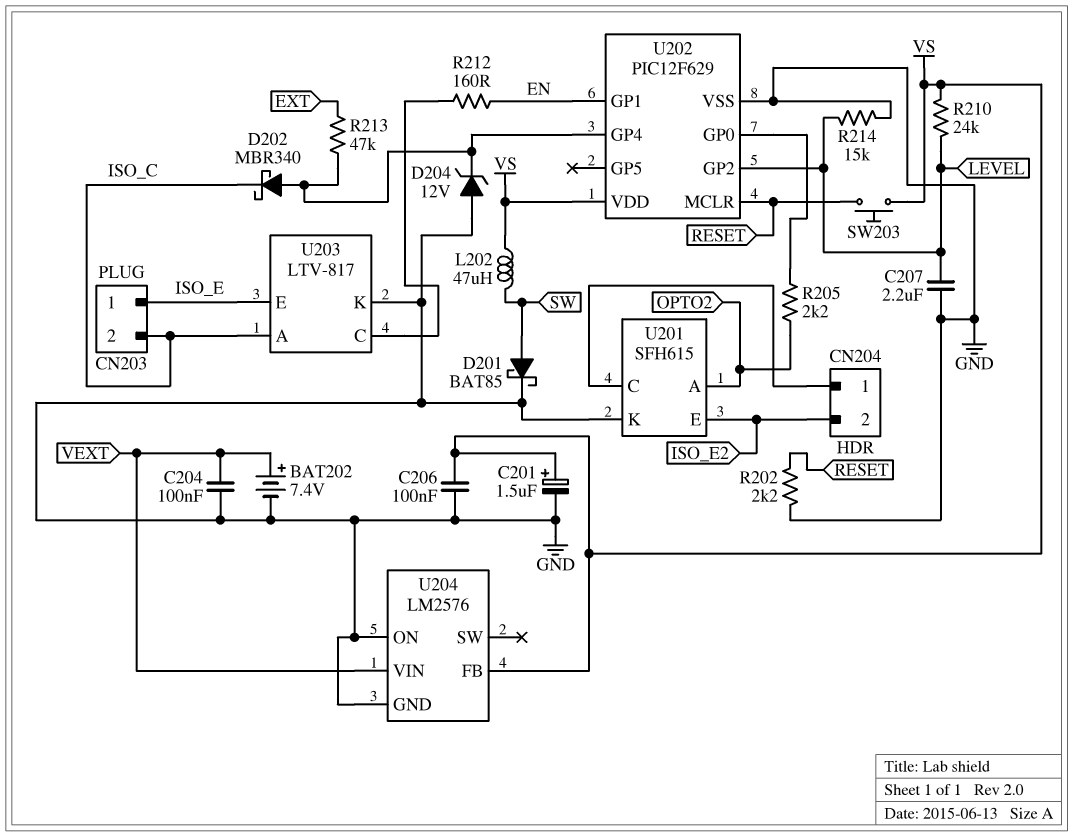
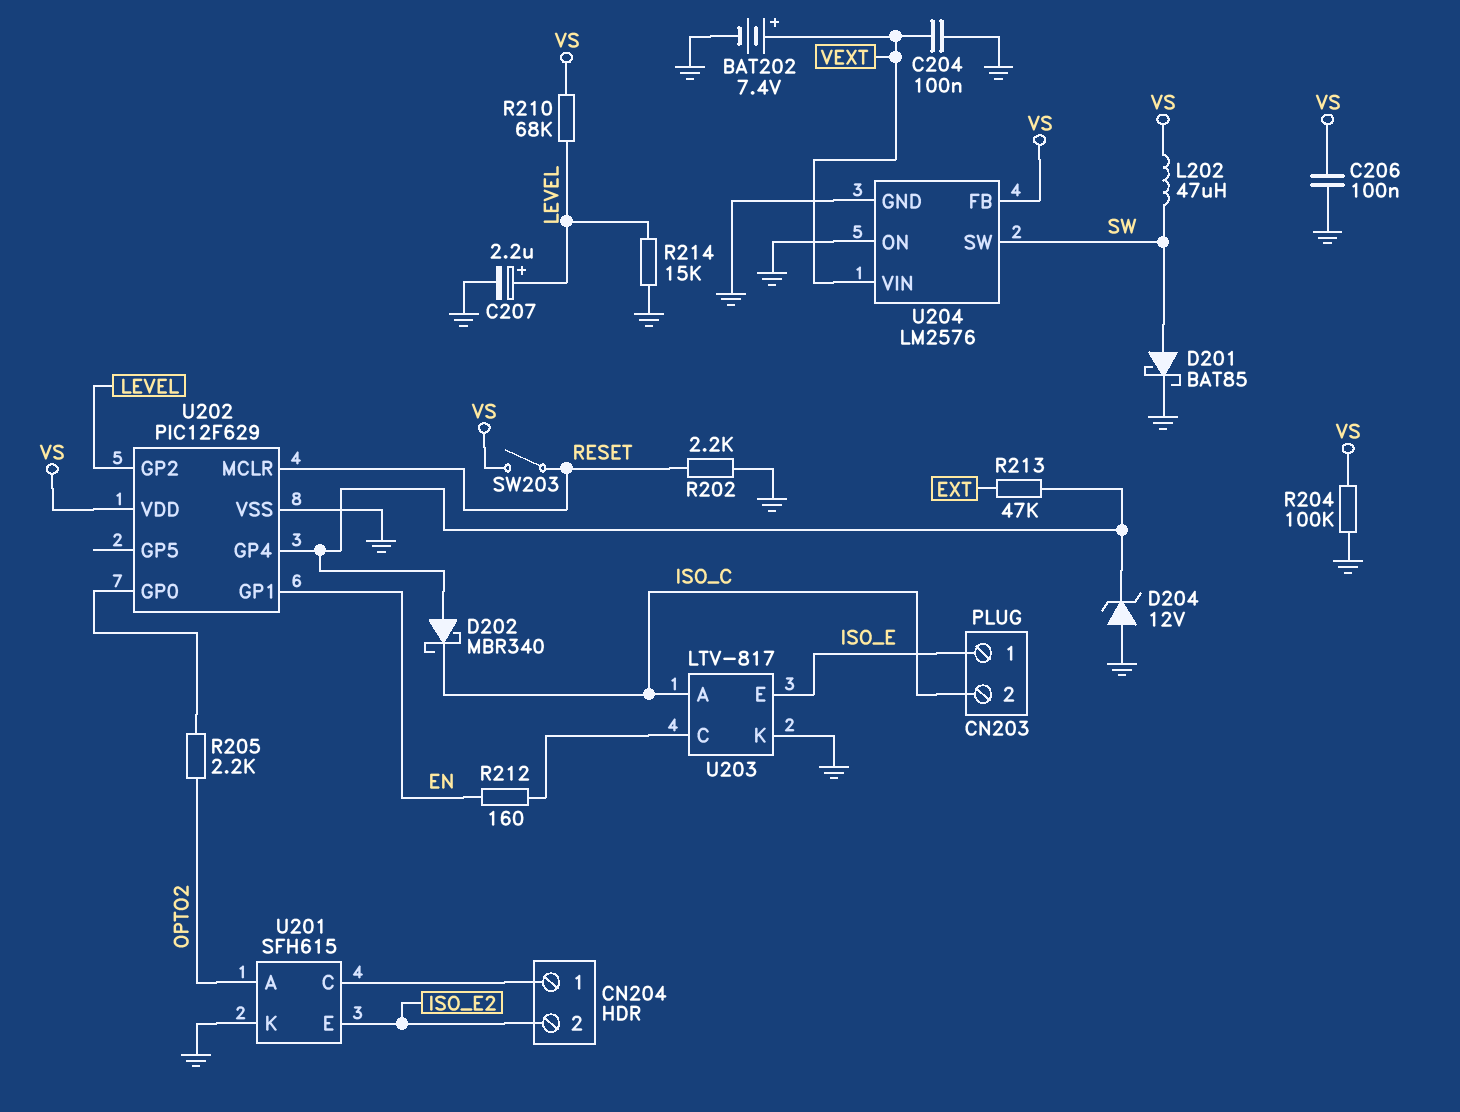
C201: 1.5uF (plus VS, minus GND) -> none
C207: 2.2uF (GND, LEVEL) -> 2.2uF (plus LEVEL, minus GND)
R204: none -> 100k (GND, VS)
R210: 24k (LEVEL, VS) -> 68k (LEVEL, VS)
SW203: button (RESET, VS) -> switch (RESET, VS)
U204 pin SW: none -> SW

